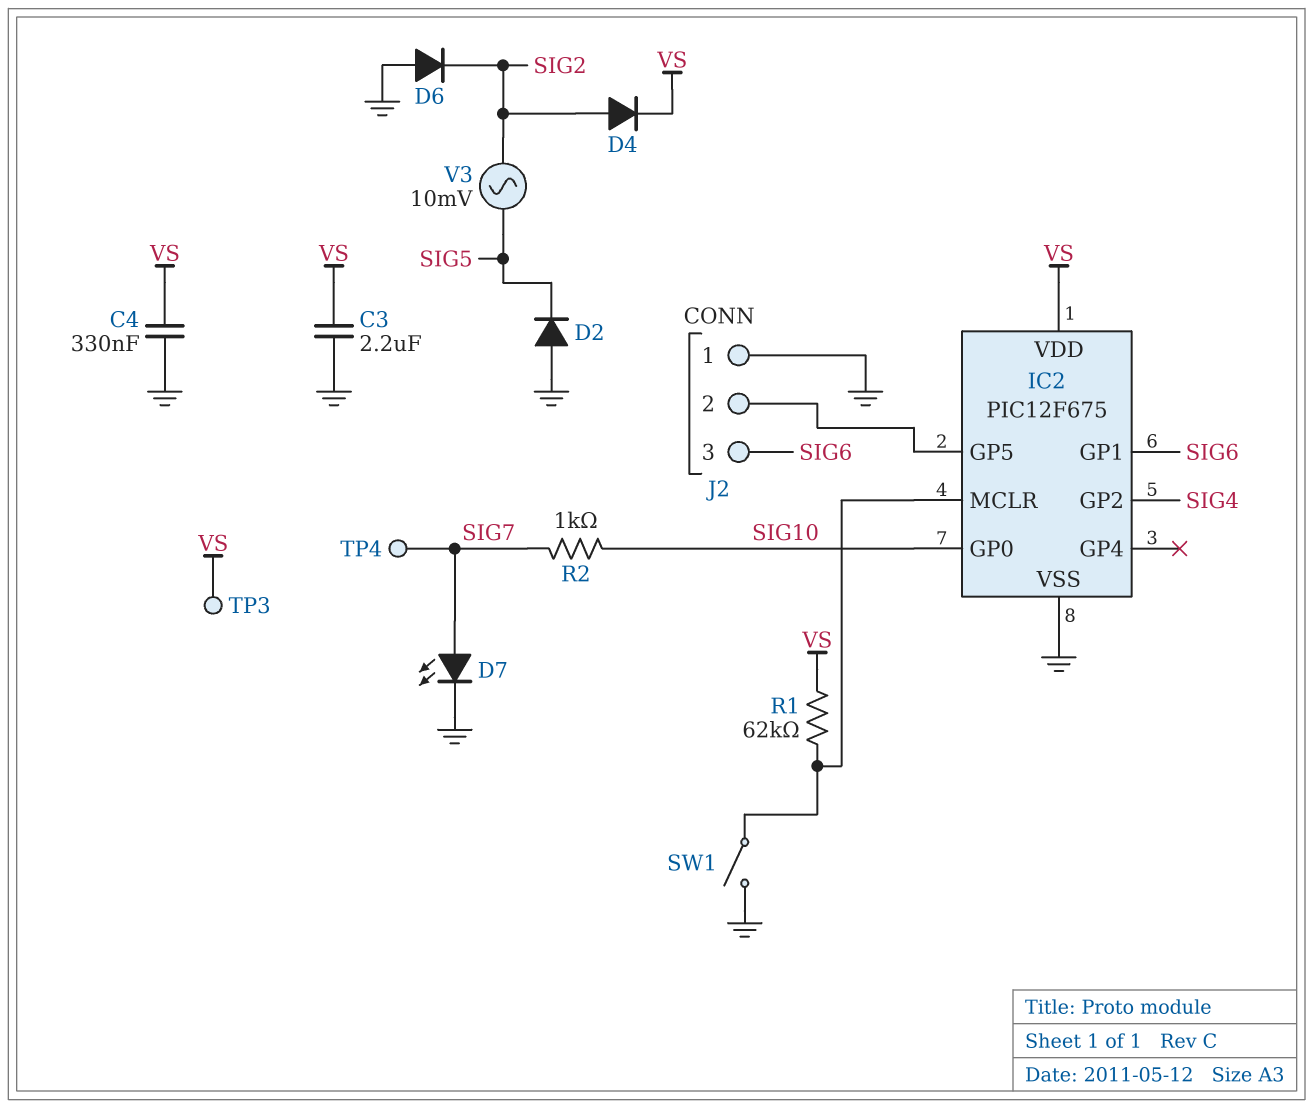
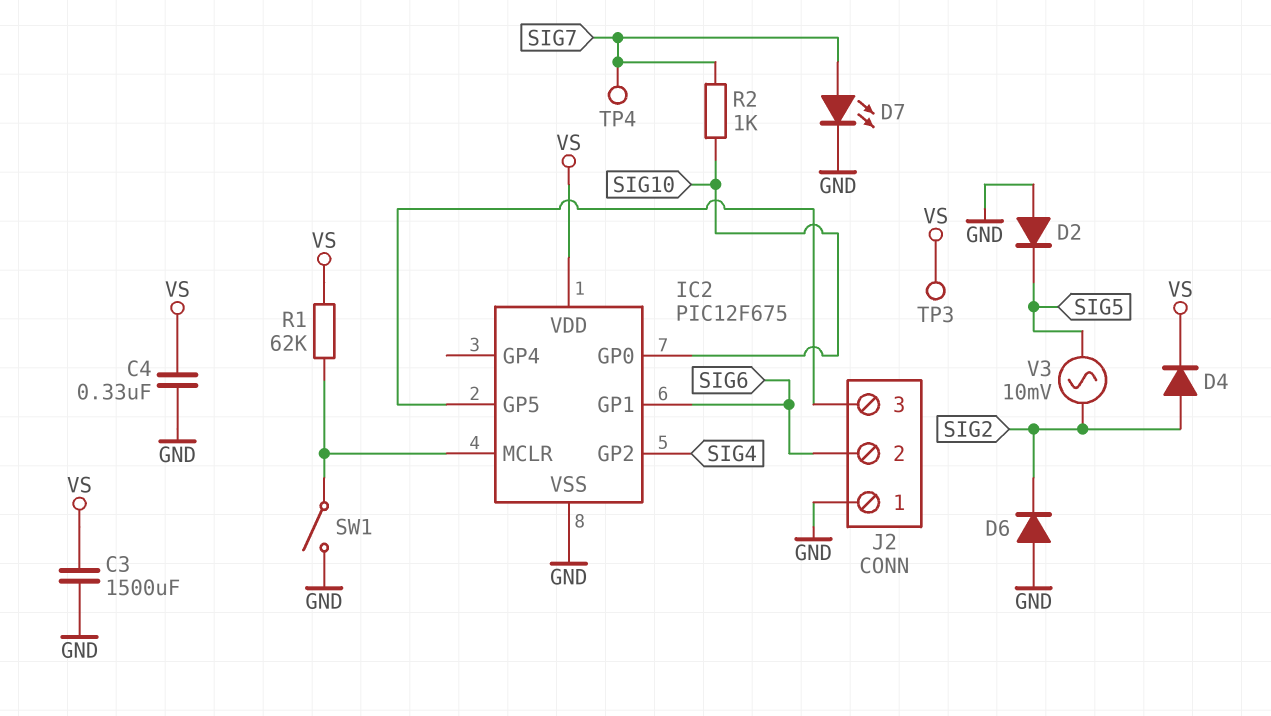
C3: 2.2uF (GND, VS) -> 1500uF (GND, VS)
J2 pin 2: IC2/GP5 -> SIG6
J2 pin 3: SIG6 -> IC2/GP5

